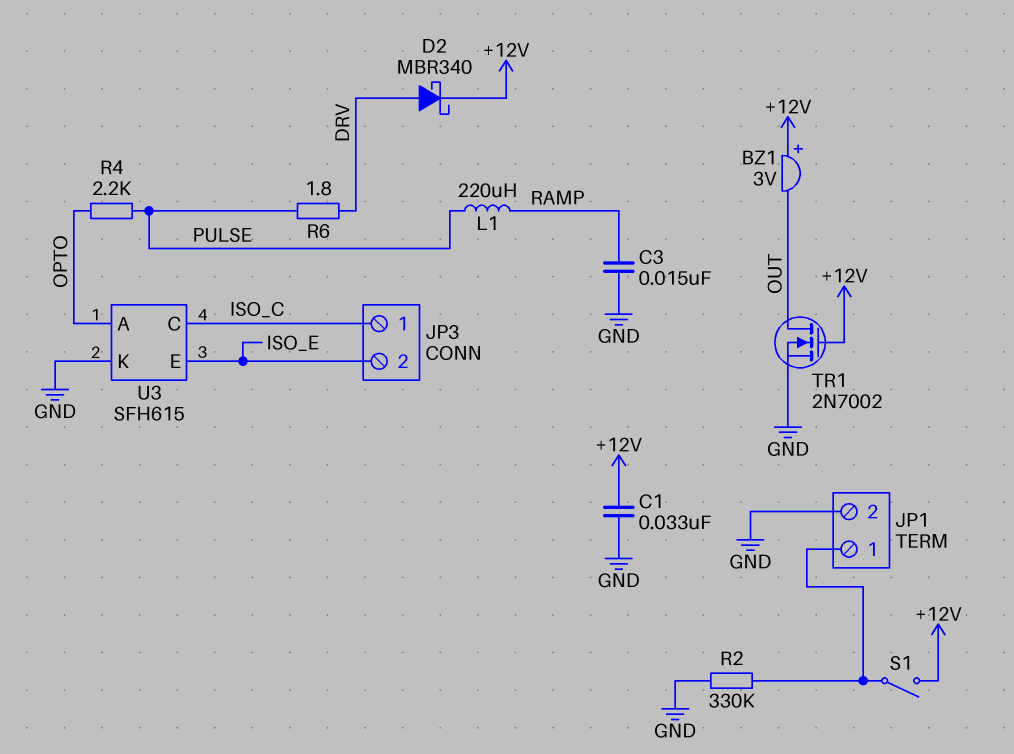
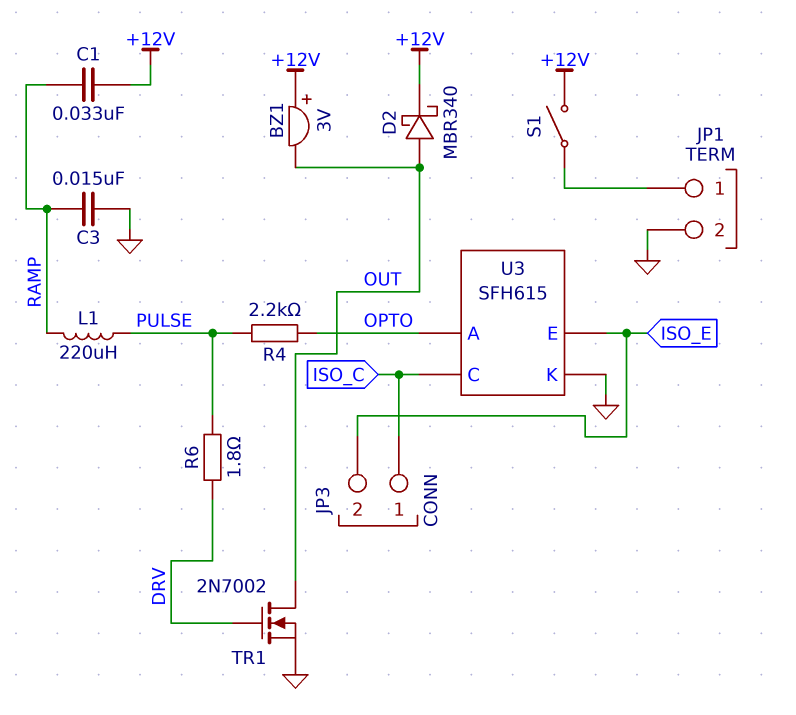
C1: 33nF (+12V, GND) -> 33nF (+12V, RAMP)
D2: schottky MBR340 (A DRV, K +12V) -> schottky MBR340 (A OUT, K +12V)
R2: 330k (GND, JP1/1) -> none
TR1: NMOS 2N7002 (G +12V, D OUT, S GND) -> NMOS 2N7002 (G DRV, D OUT, S GND)

